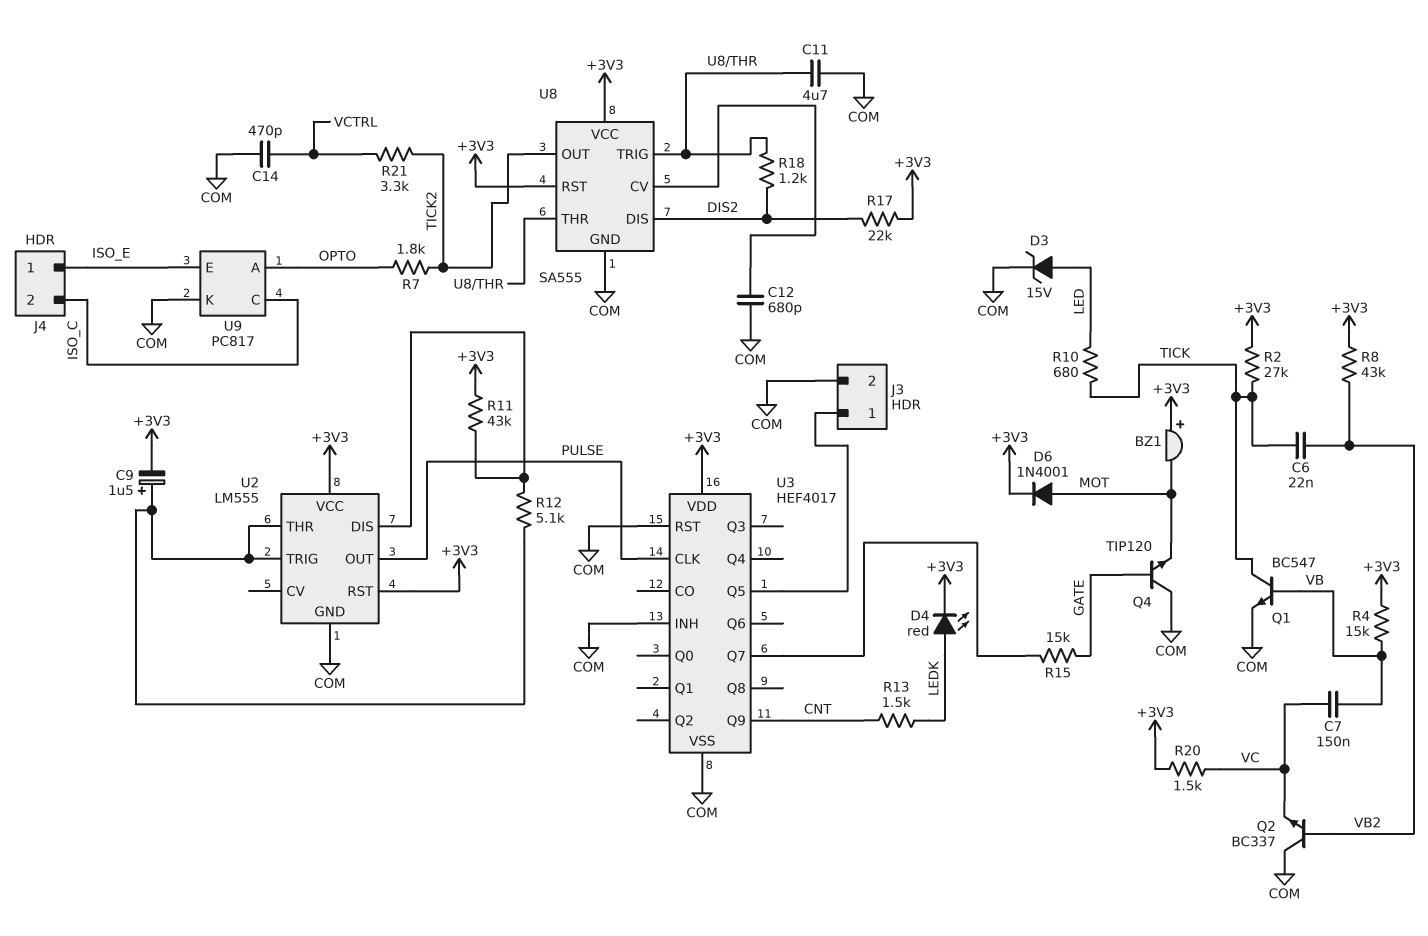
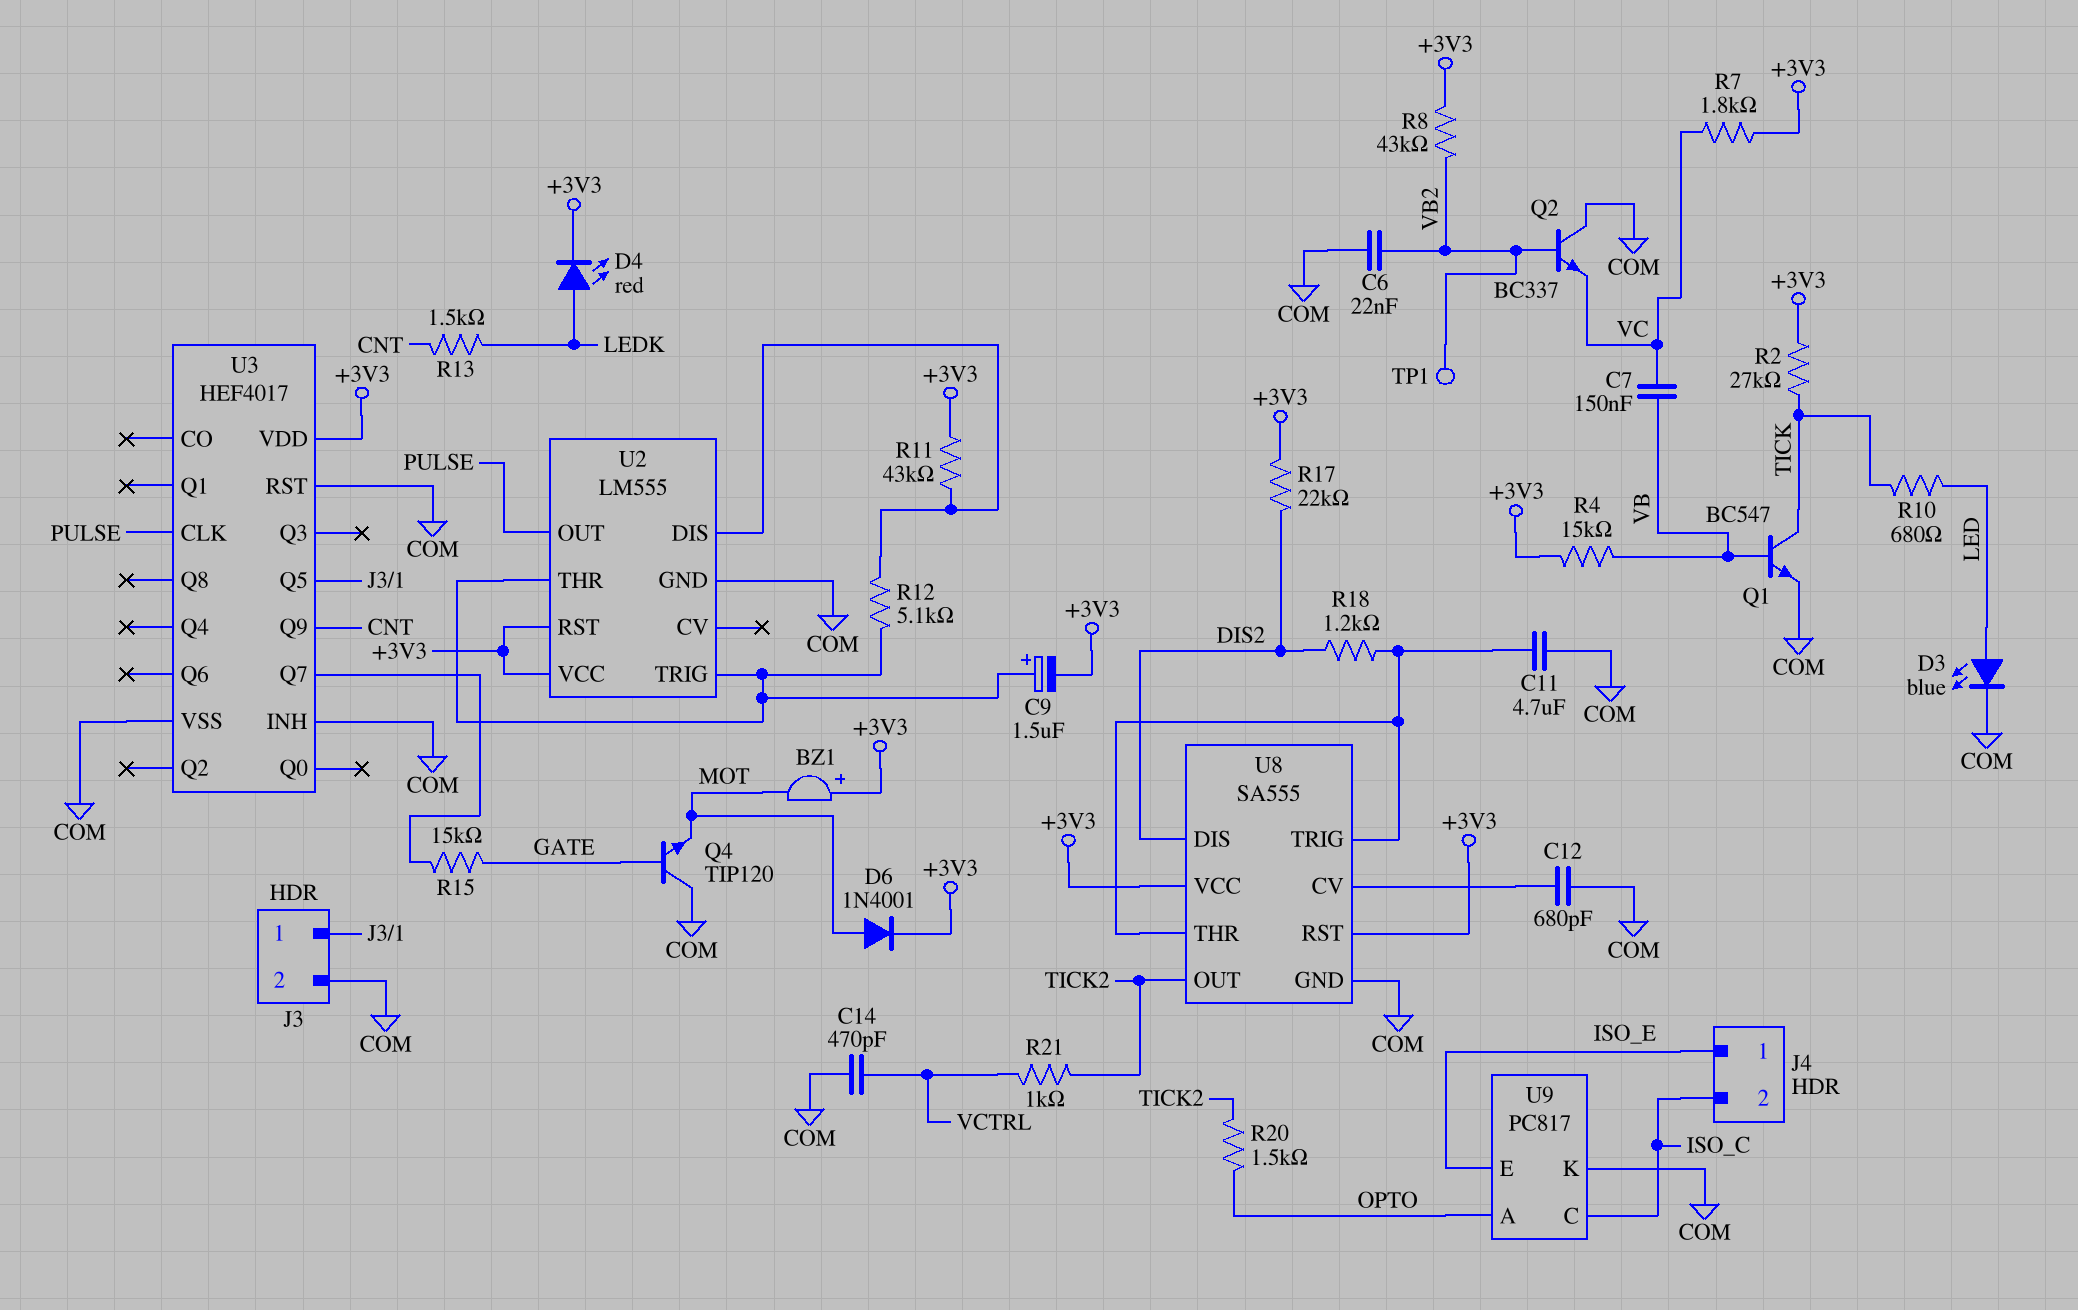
C6: 22nF (TICK, VB2) -> 22nF (COM, VB2)
D3: zener 15V (A LED, K COM) -> LED blue (A LED, K COM)
R7: 1.8k (OPTO, TICK2) -> 1.8k (+3V3, VC)
R20: 1.5k (+3V3, VC) -> 1.5k (OPTO, TICK2)
R21: 3.3k (TICK2, VCTRL) -> 1k (TICK2, VCTRL)
TP1: none -> test point (VB2)

